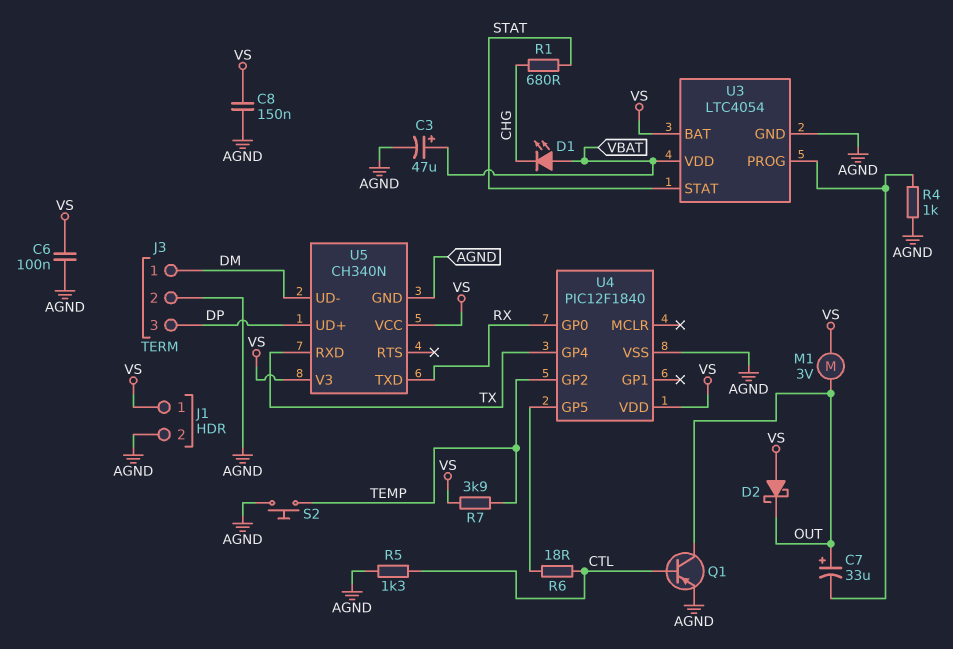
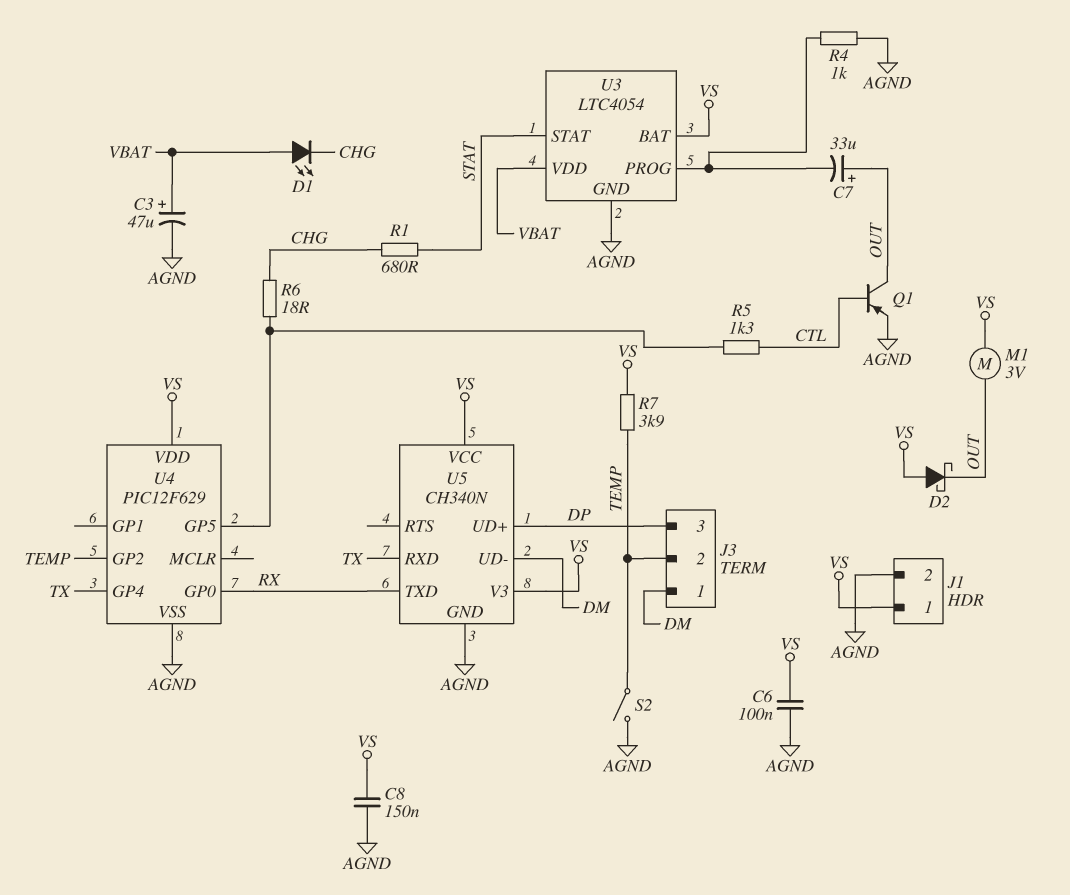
J3 pin 2: AGND -> TEMP
R5: 1.3k (AGND, CTL) -> 1.3k (CTL, U4/GP5)
R6: 18 (CTL, U4/GP5) -> 18 (CHG, U4/GP5)
S2: button (AGND, TEMP) -> switch (AGND, TEMP)
U4: PIC12F1840 -> PIC12F629

